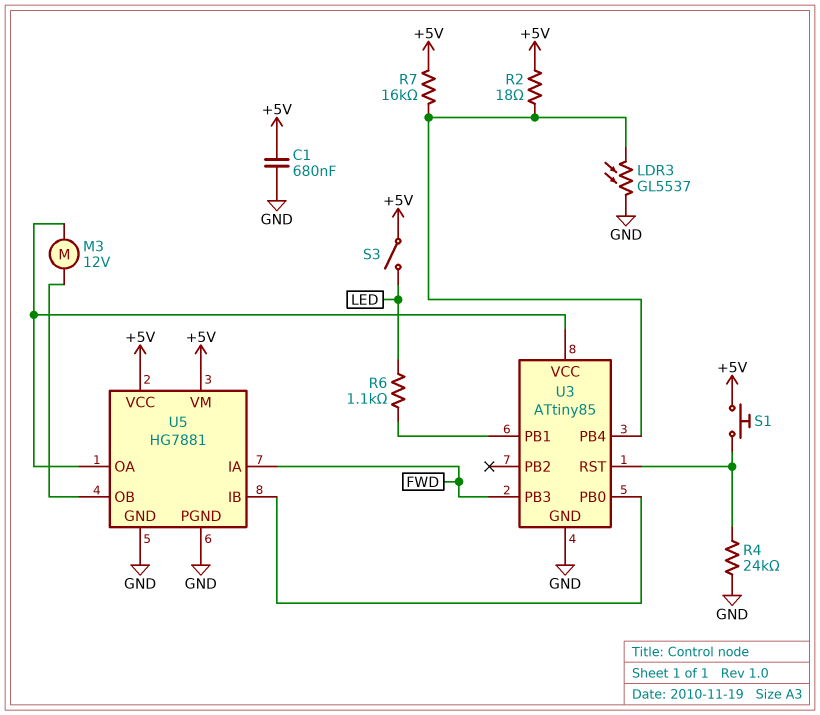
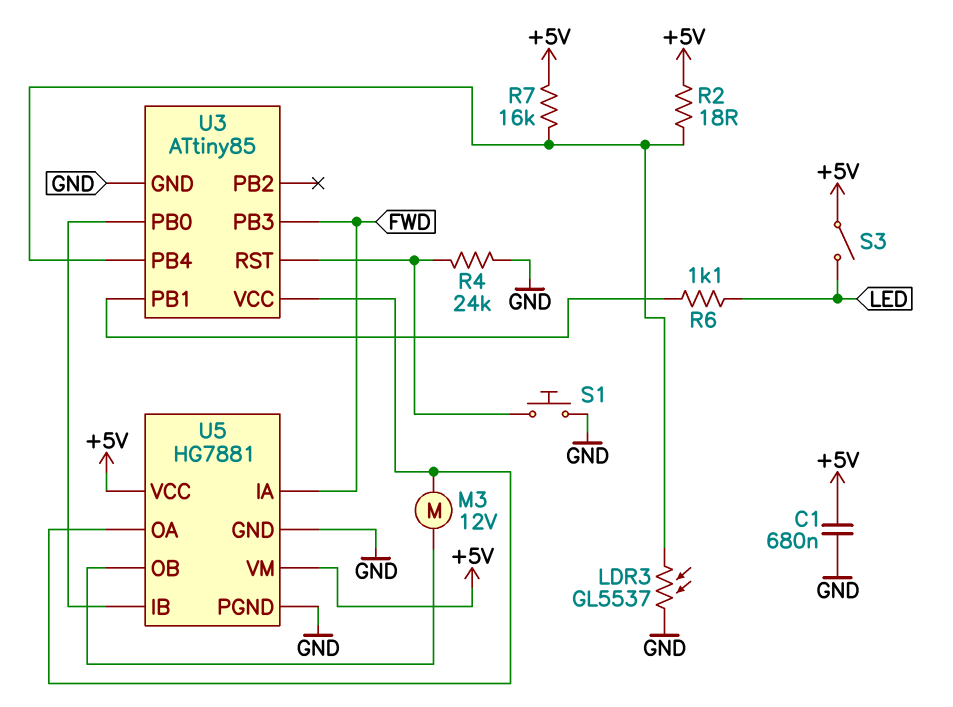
S1: button (+5V, U3/RST) -> button (GND, U3/RST)

